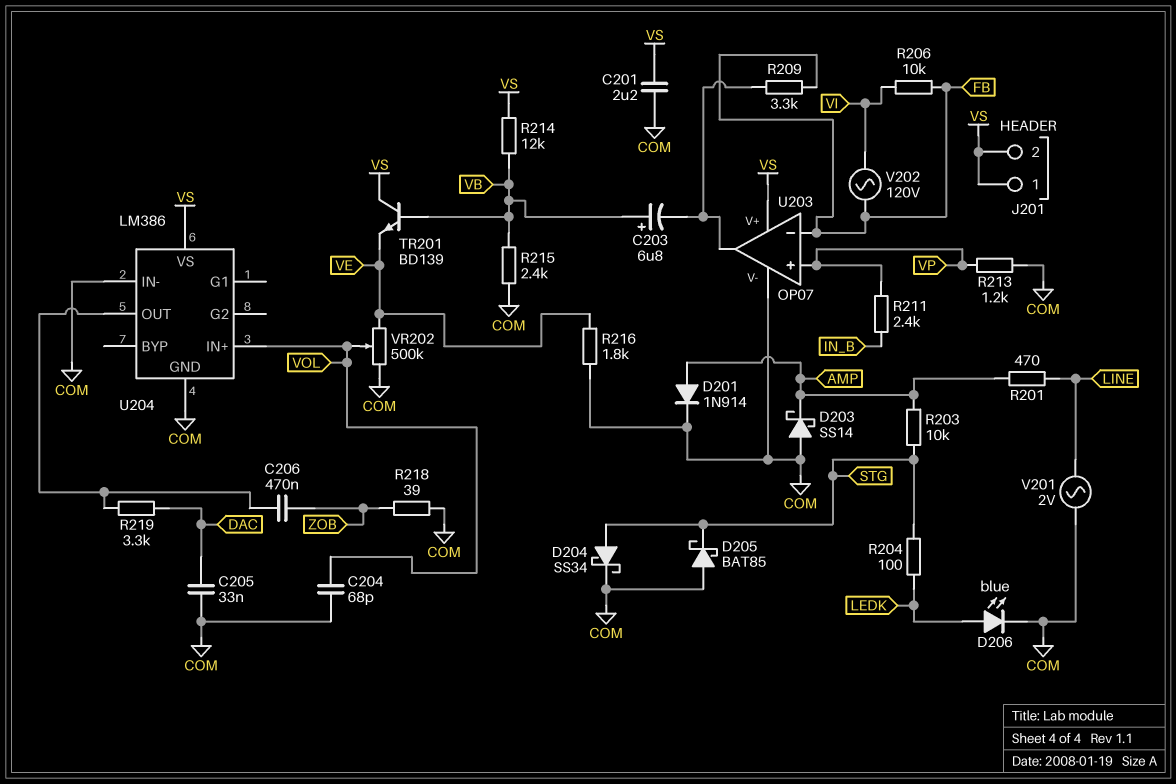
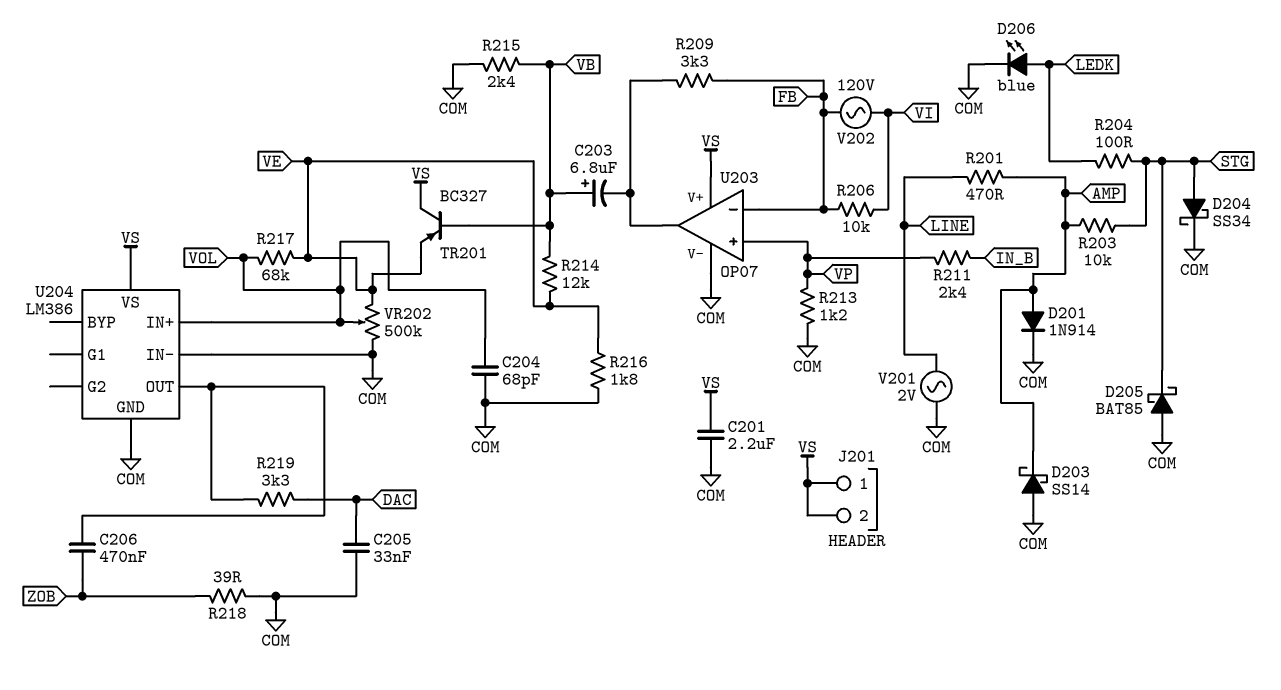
R214: 12k (VB, VS) -> 12k (VB, VE)
R217: none -> 68k (VE, VOL)
TR201: NPN BD139 (B VB, C VS, E VE) -> PNP BC327 (B VB, C VS, E VE)

